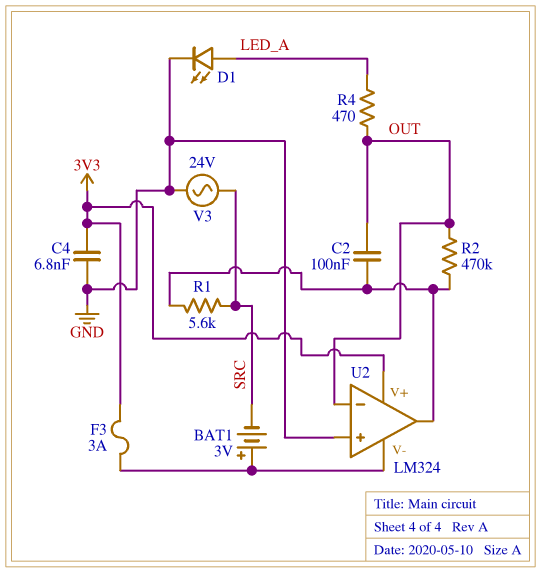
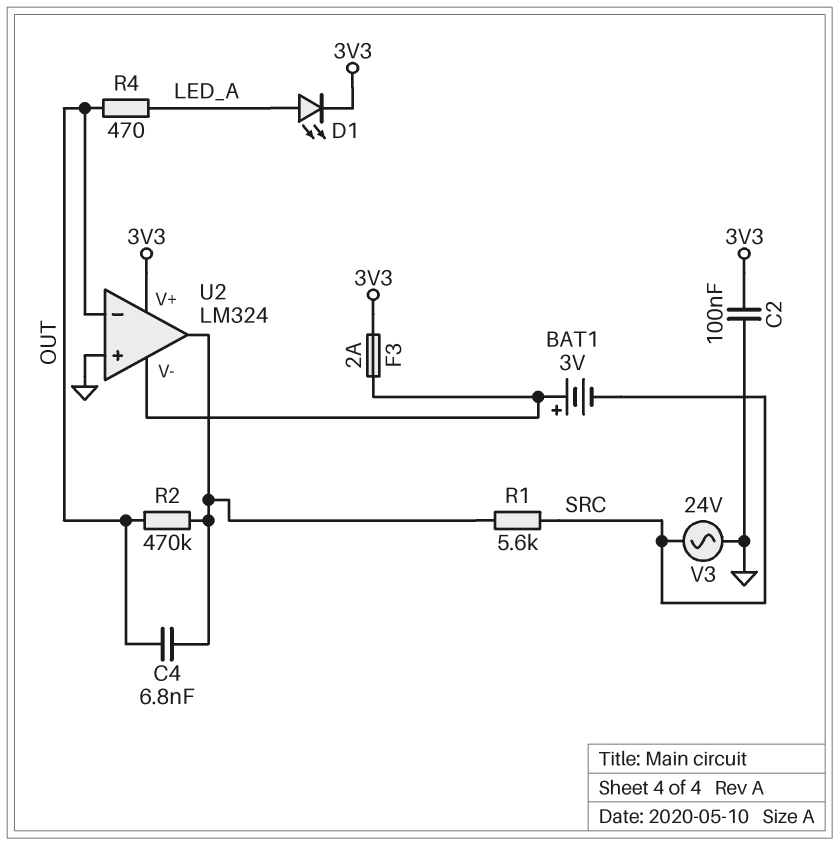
C2: 100nF (OUT, U2/out) -> 100nF (3V3, GND)
C4: 6.8nF (3V3, GND) -> 6.8nF (OUT, U2/out)
D1: LED (A LED_A, K GND) -> LED (A LED_A, K 3V3)
F3: 3A (3V3, U2/V-) -> 2A (3V3, U2/V-)

